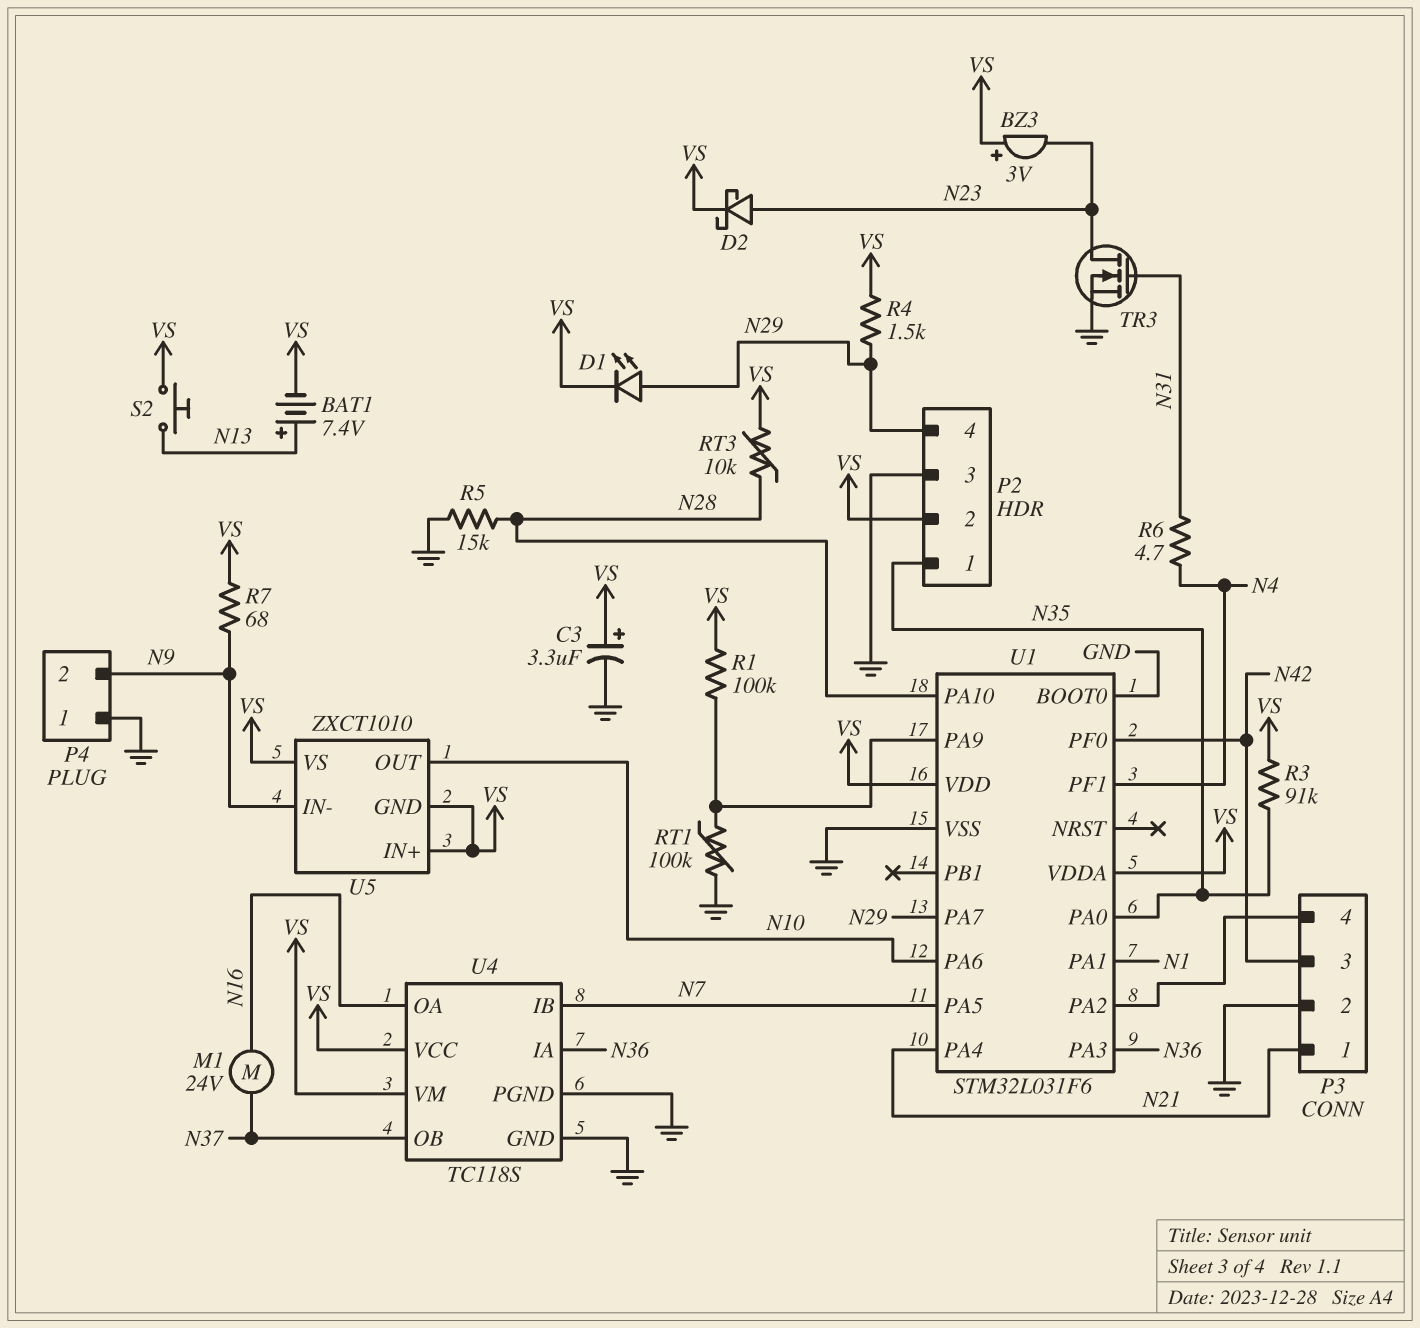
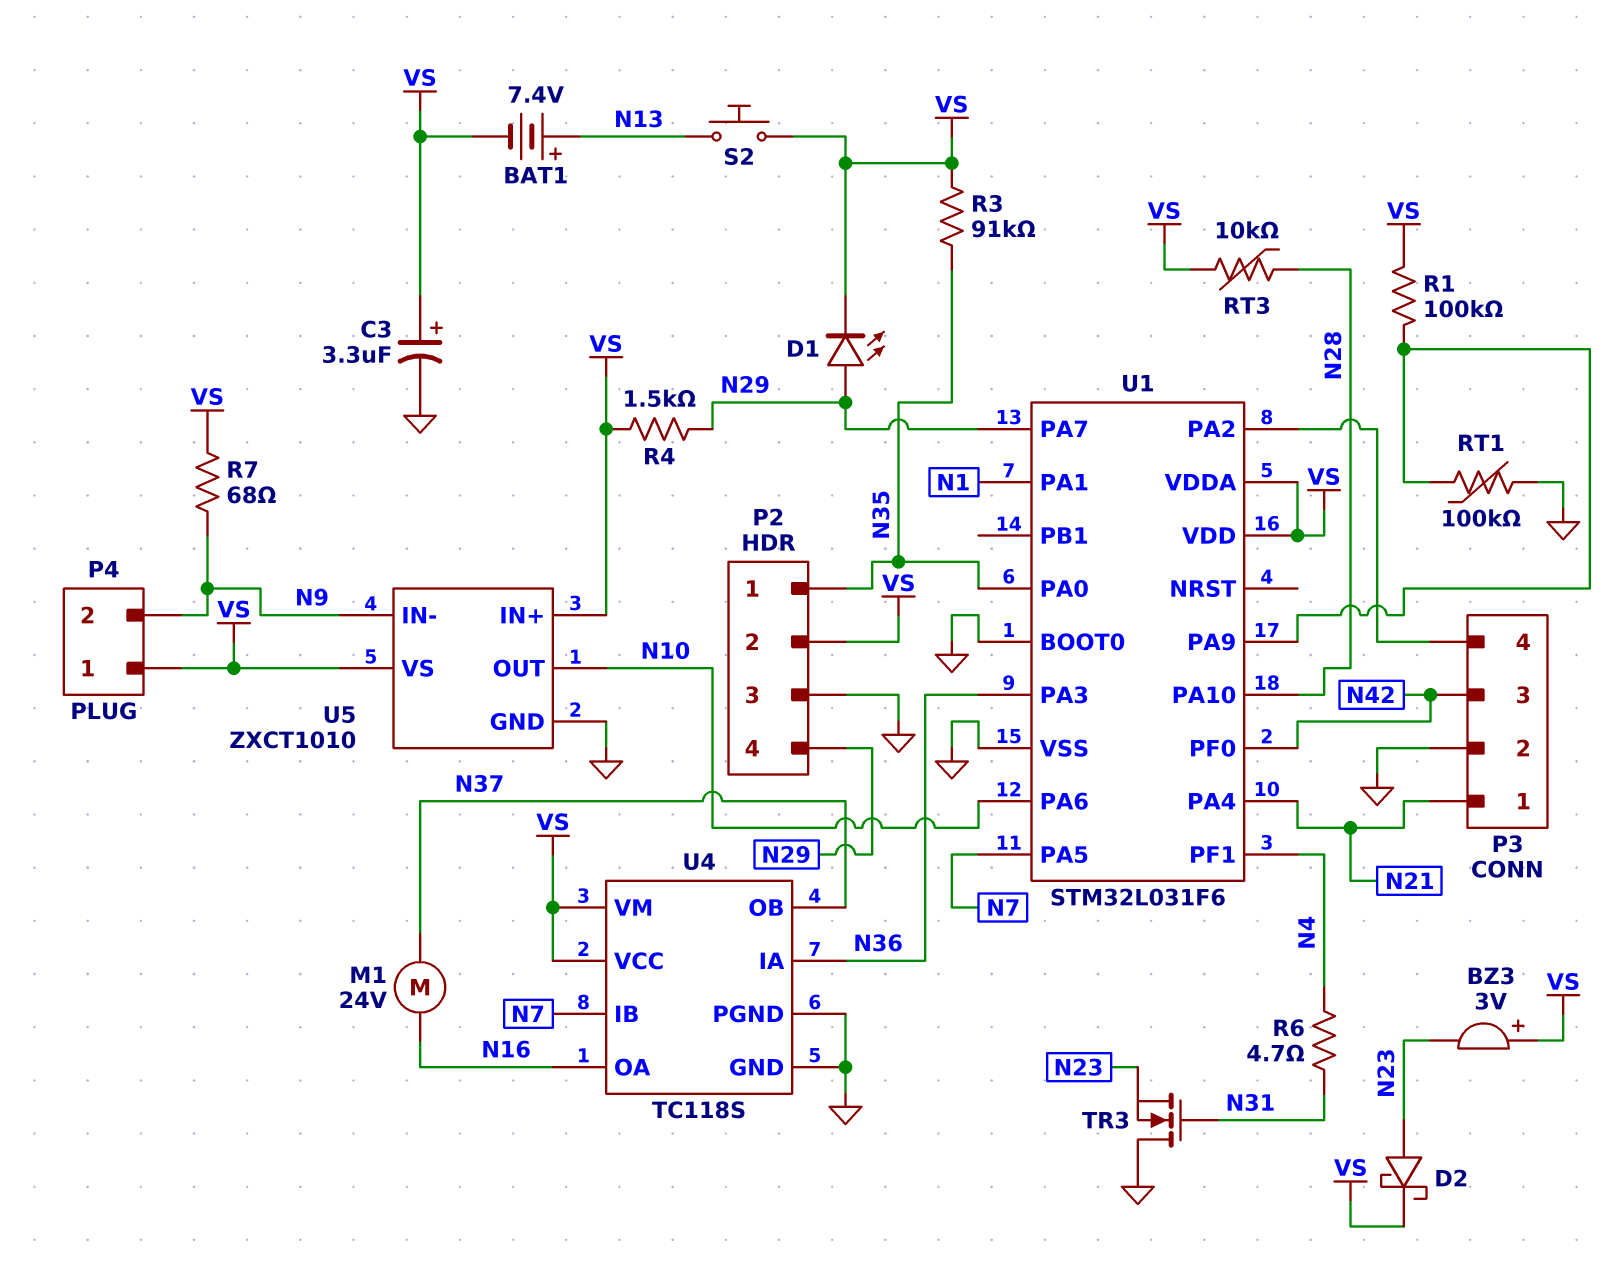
P4 pin 1: GND -> VS
R5: 15k (GND, N28) -> none
TR3: NMOS (G N31, D N23, S GND) -> NMOS (G N31, D GND, S N23)
U5 pin GND: VS -> GND

